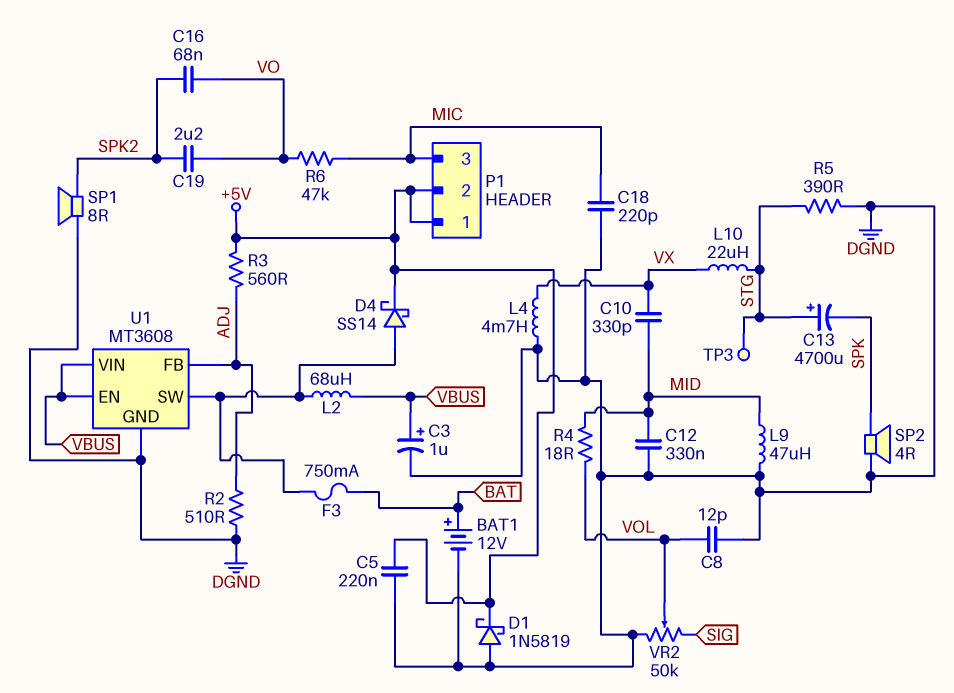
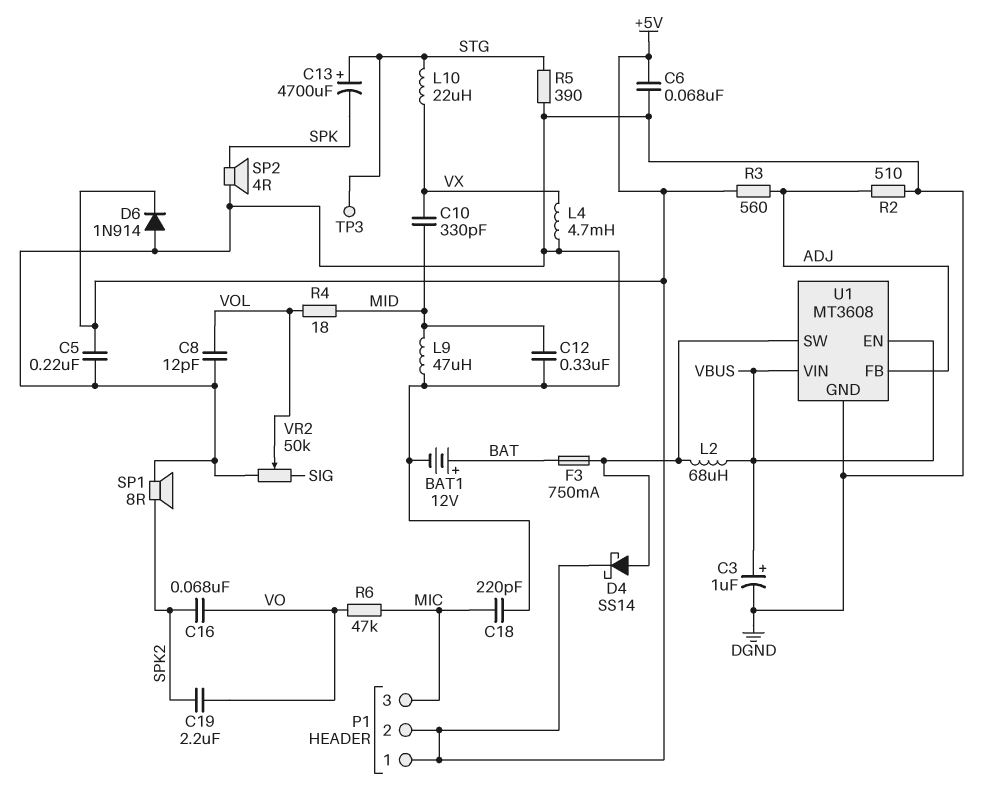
C6: none -> 68nF (+5V, DGND)
D1: schottky 1N5819 (A DGND, K +5V) -> none
D6: none -> diode 1N914 (A DGND, K +5V)

